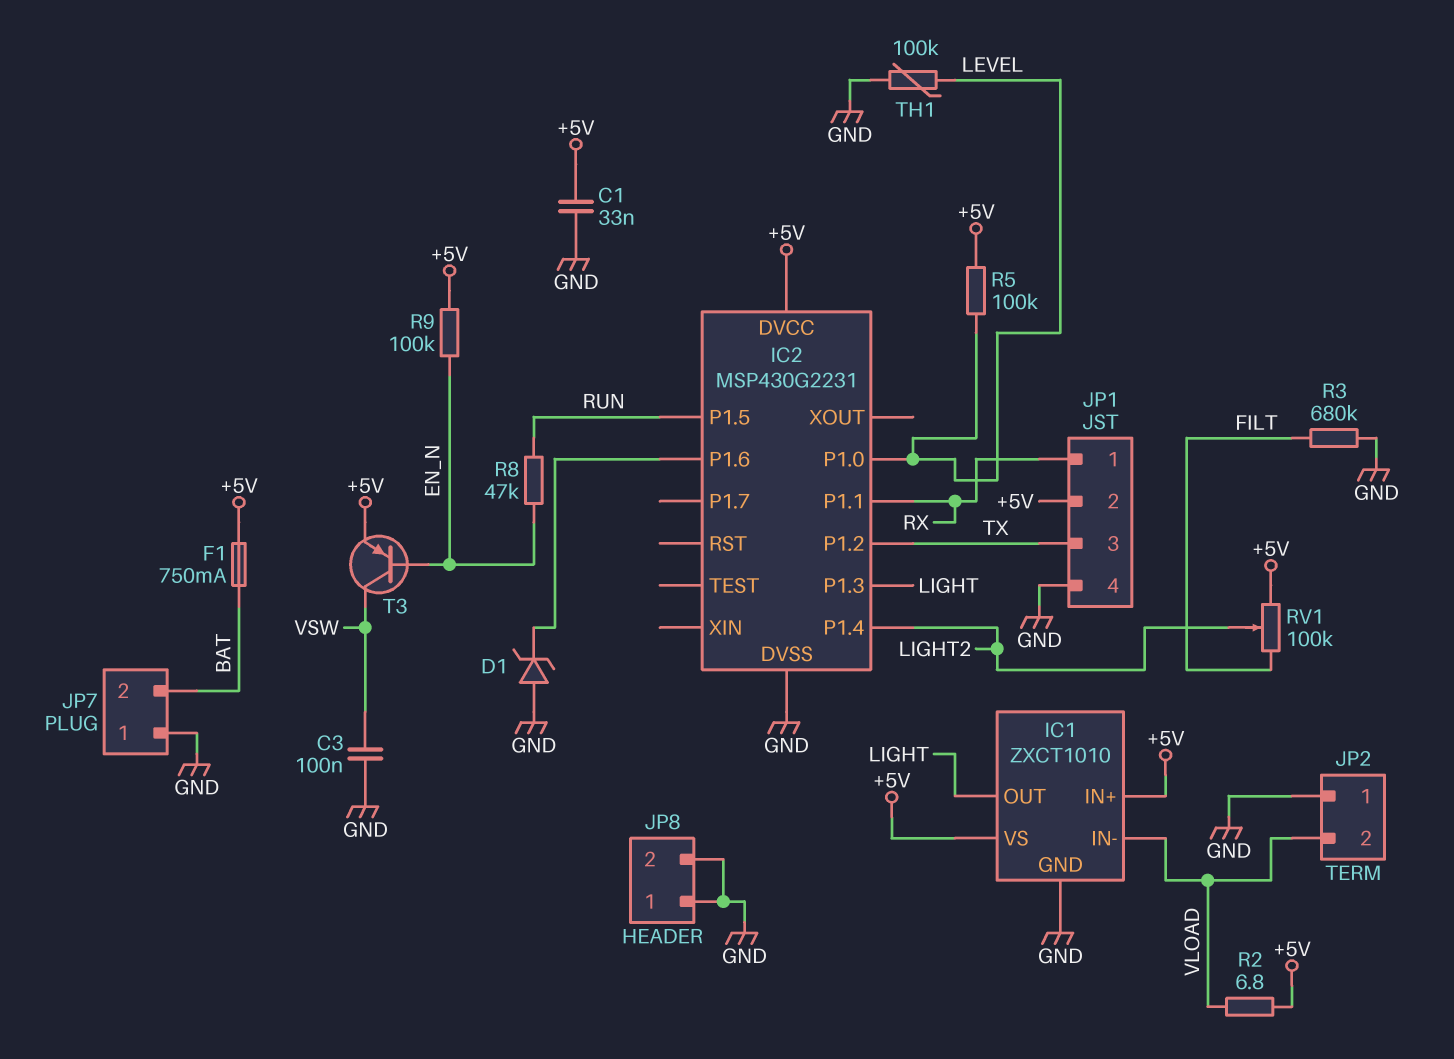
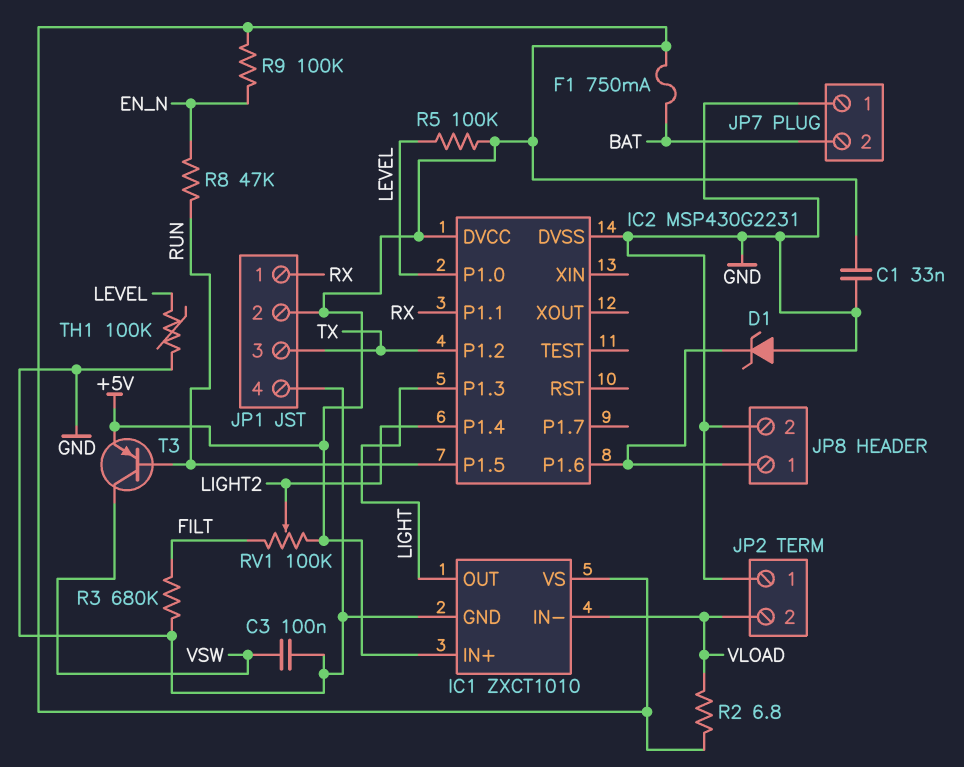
JP8 pin 1: GND -> IC2/P1.6
T3: PNP (B EN_N, C VSW, E +5V) -> PNP (B RUN, C VSW, E +5V)

